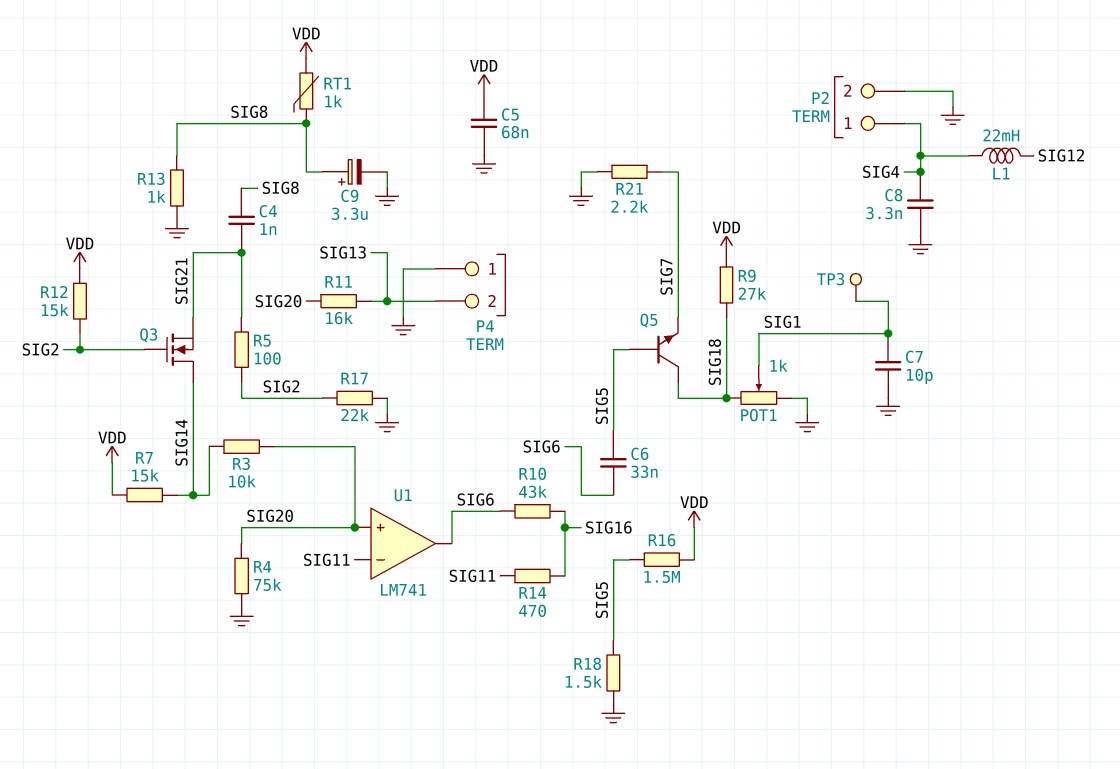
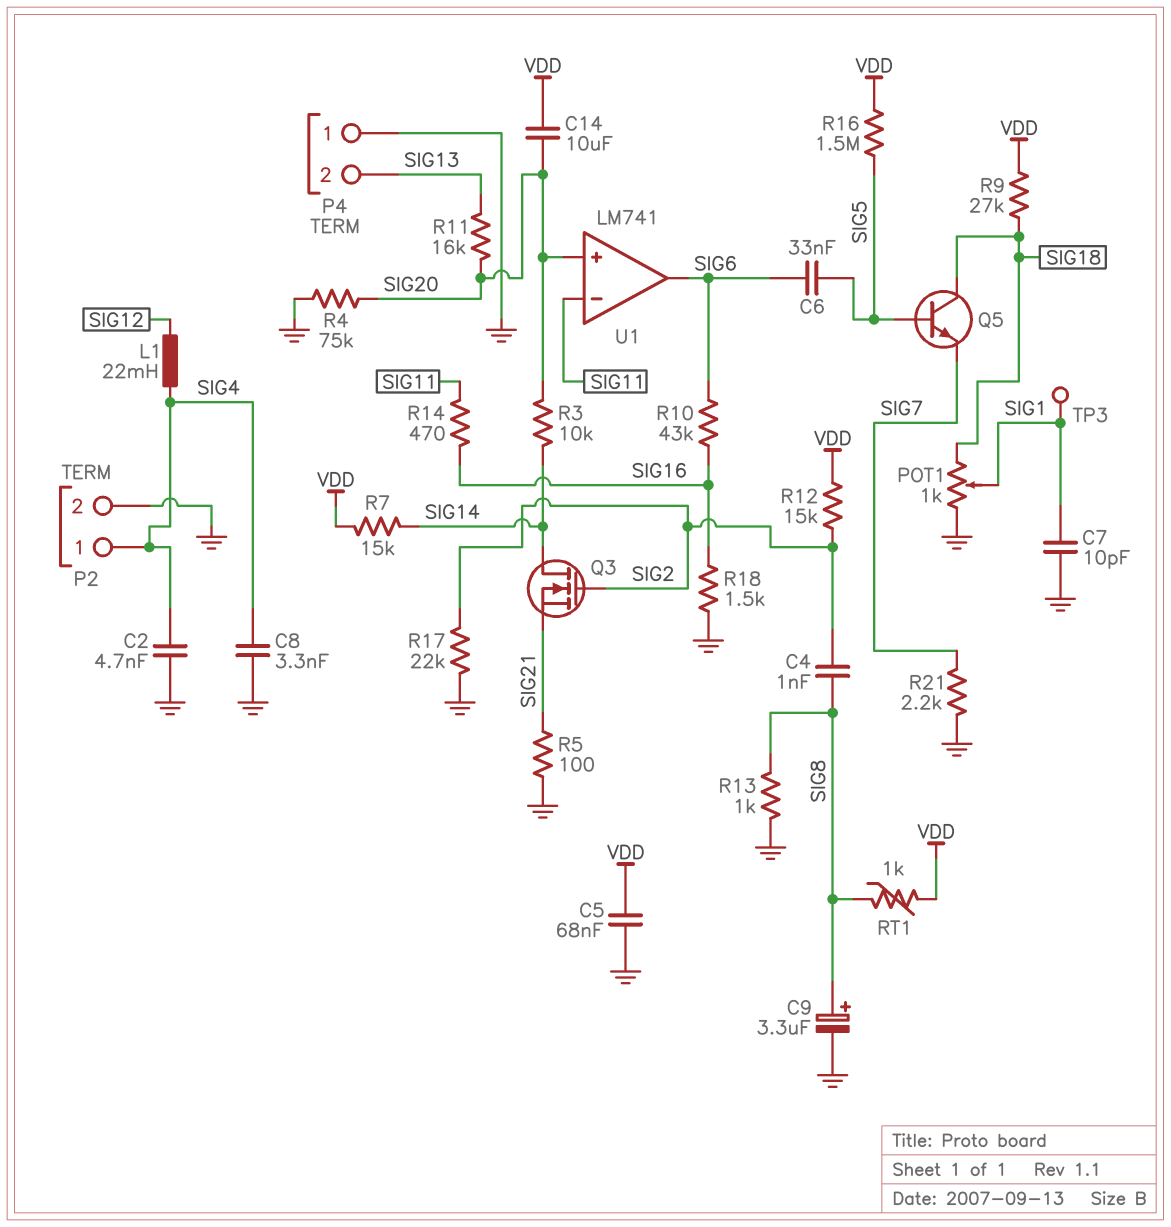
C2: none -> 4.7nF (GND, SIG4)
C4: 1nF (SIG8, SIG21) -> 1nF (SIG2, SIG8)
C14: none -> 10uF (SIG20, VDD)
R5: 100 (SIG2, SIG21) -> 100 (GND, SIG21)
R18: 1.5k (GND, SIG5) -> 1.5k (GND, SIG16)

